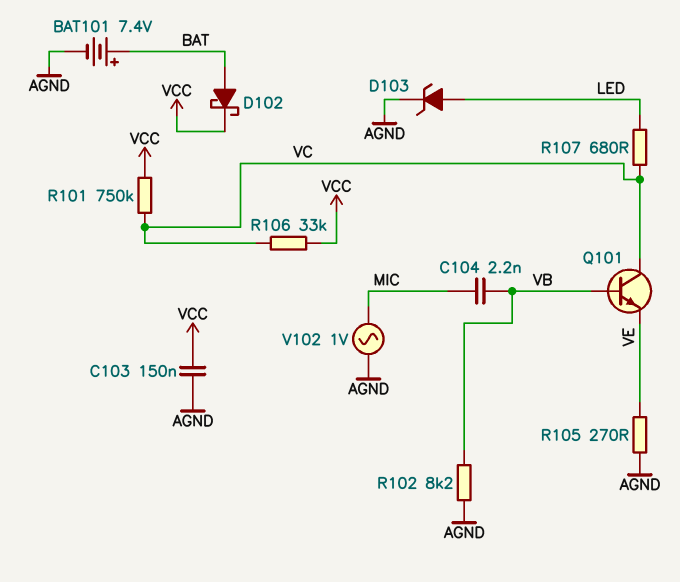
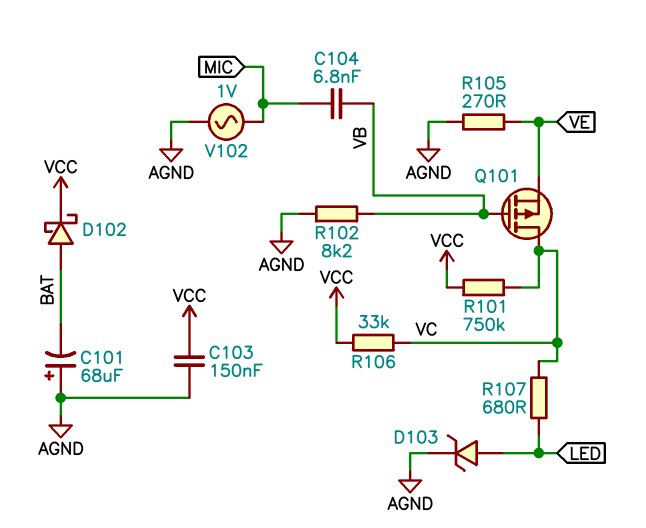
BAT101: 7.4V (plus BAT, minus AGND) -> none
C101: none -> 68uF (plus AGND, minus BAT)
C104: 2.2nF (MIC, VB) -> 6.8nF (MIC, VB)
Q101: NPN (B VB, C VC, E VE) -> PMOS (G VB, D VC, S VE)

